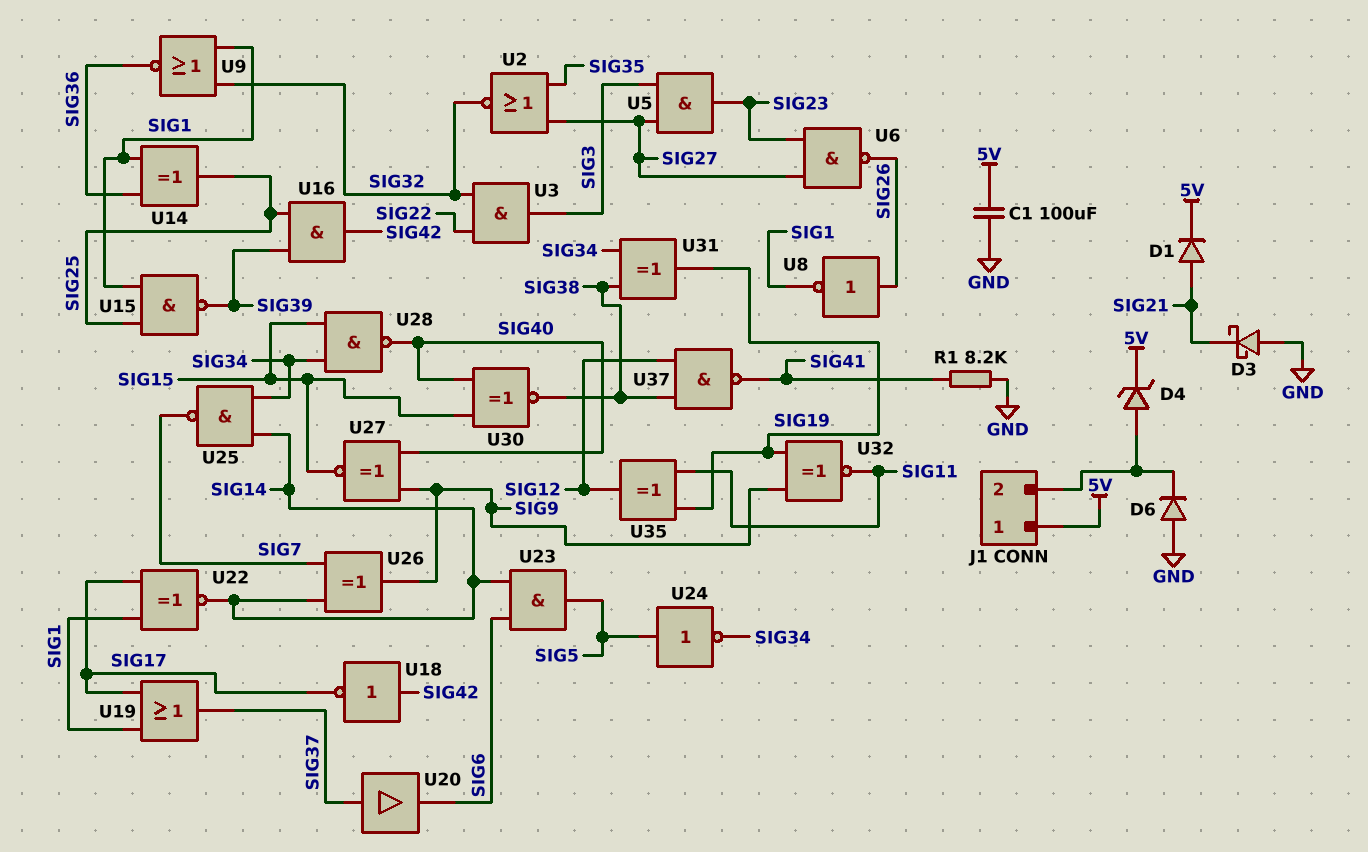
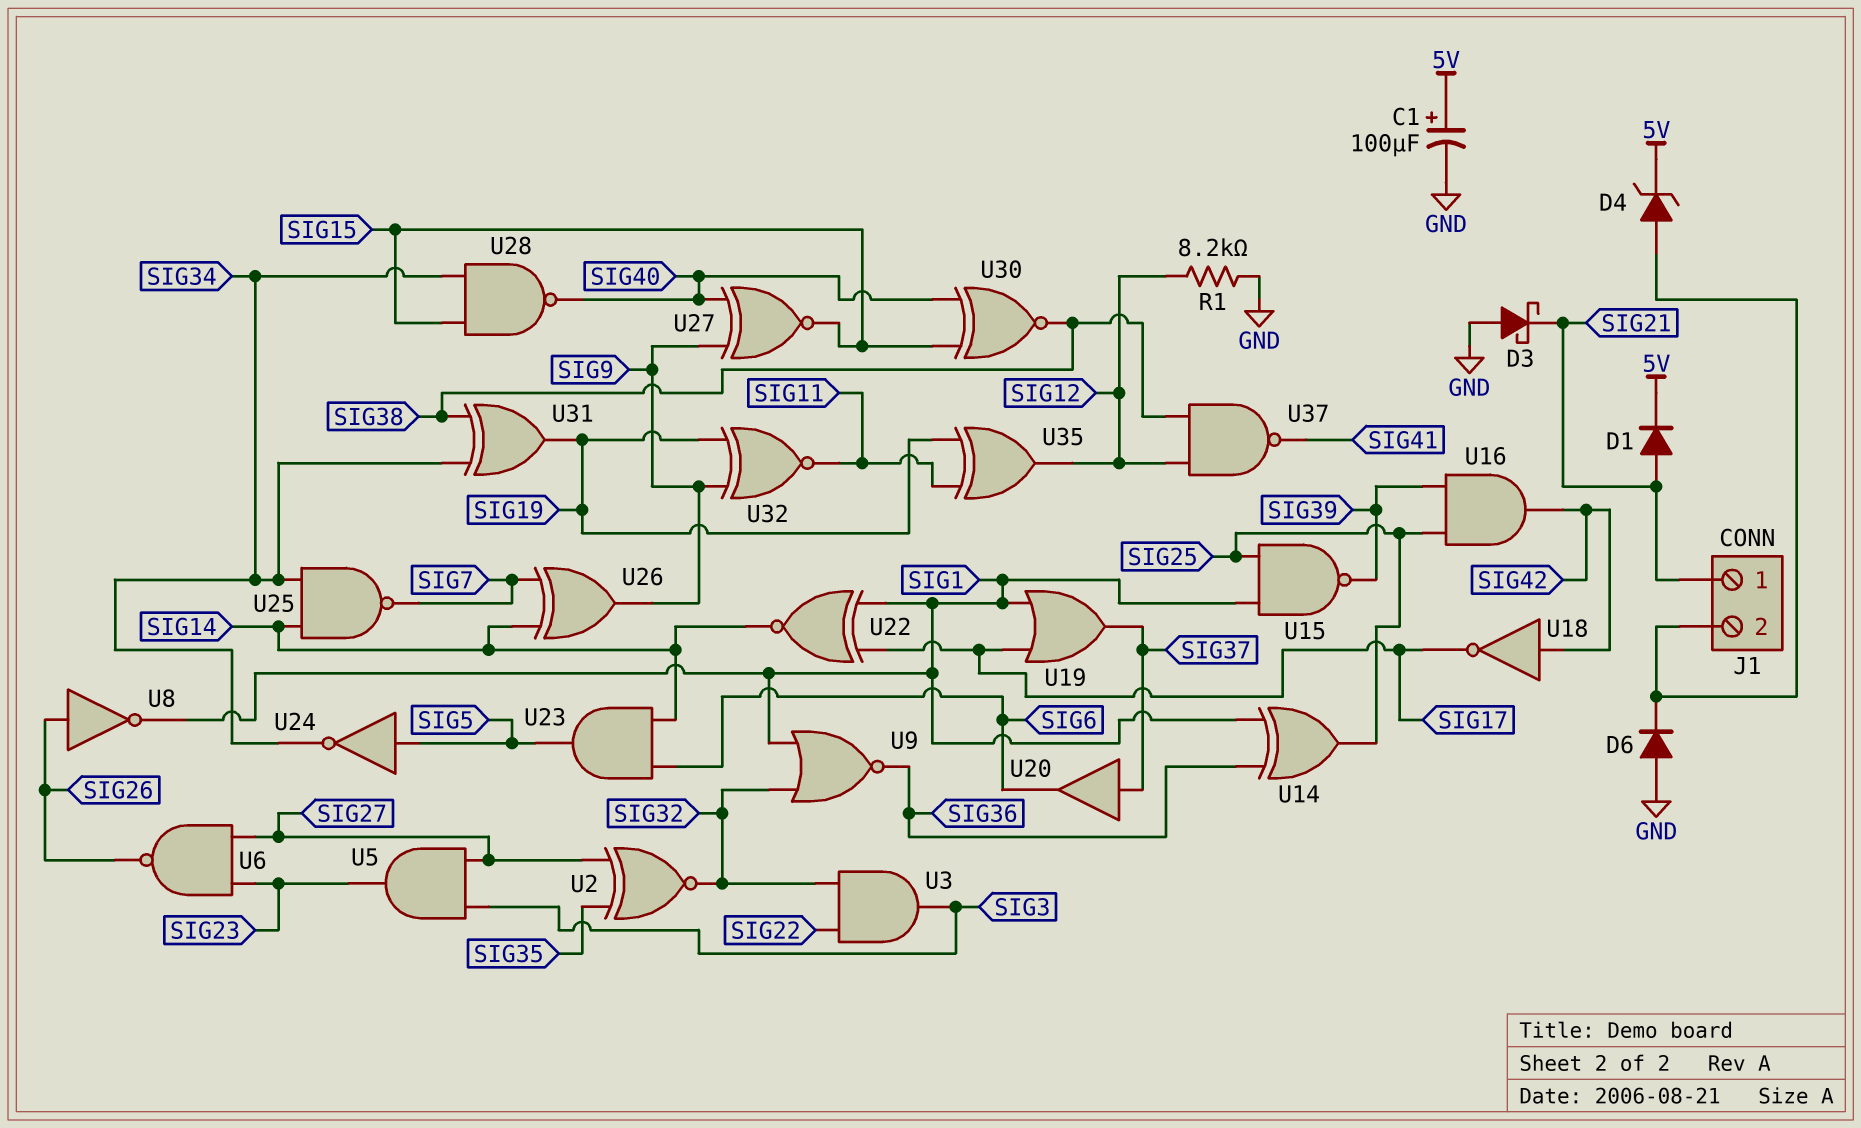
C1: 100uF (5V, GND) -> 100uF (plus 5V, minus GND)
J1 pin 1: 5V -> SIG21
R1: 8.2k (GND, SIG41) -> 8.2k (GND, SIG12)
U2: NOR (in SIG27, in SIG35, out SIG32) -> XNOR (in SIG27, in SIG35, out SIG32)

